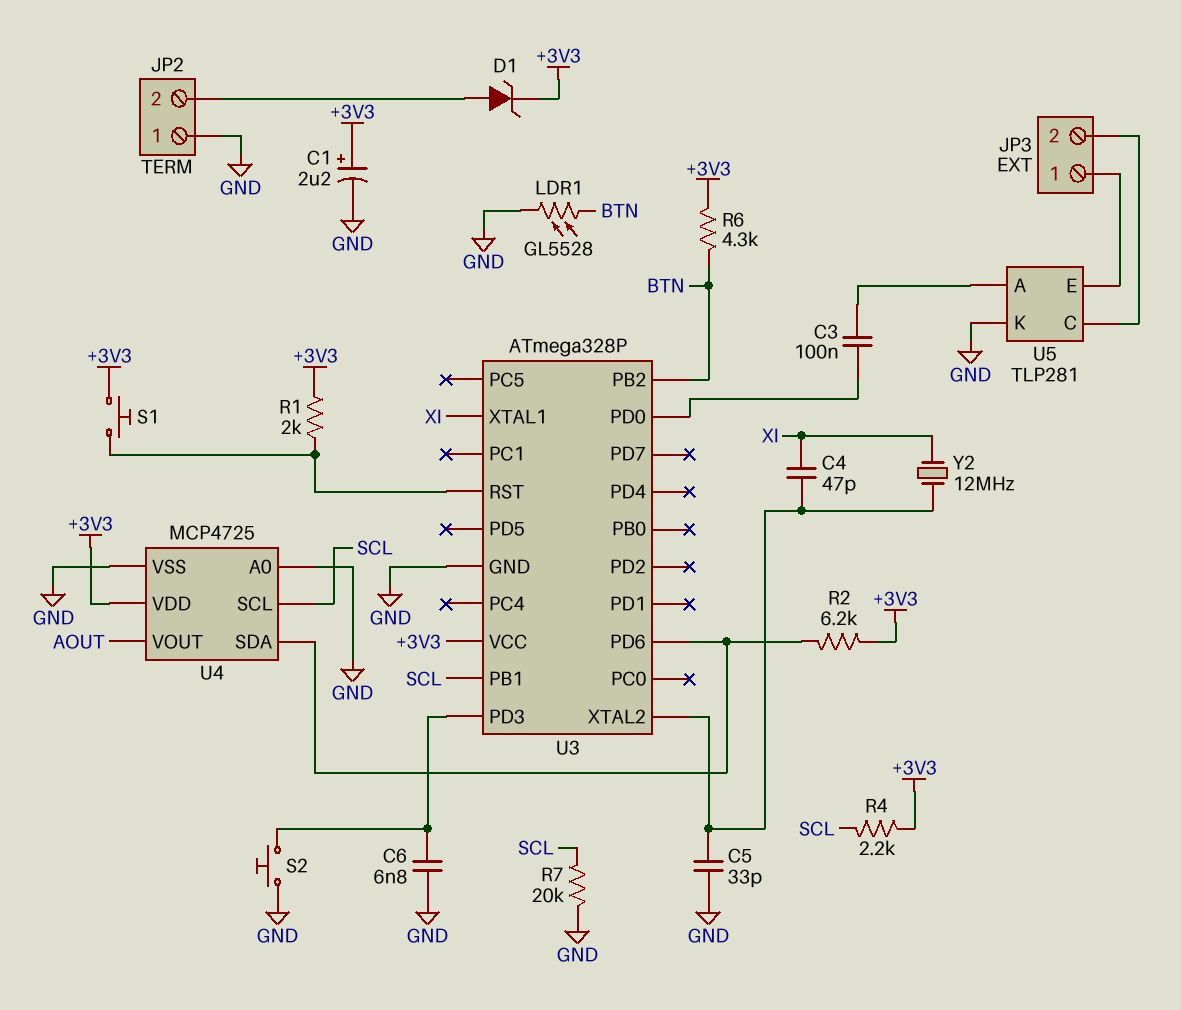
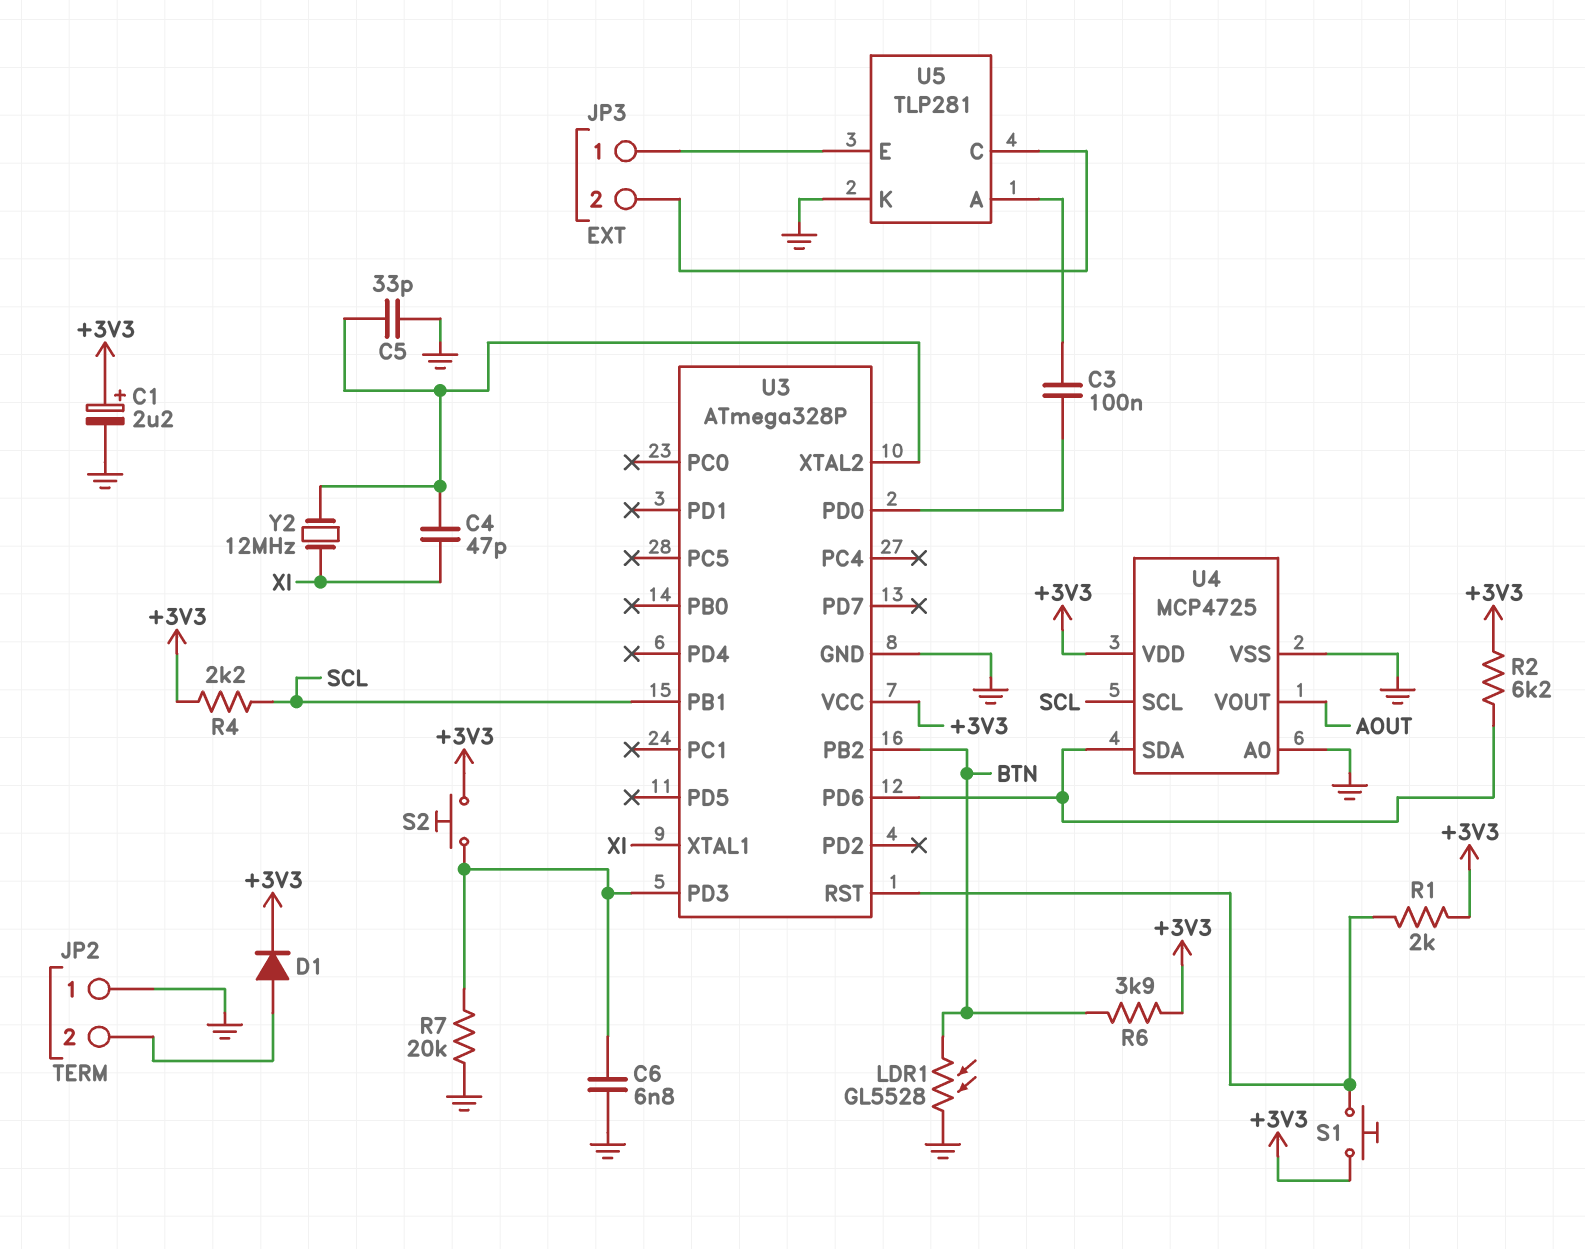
D1: zener (A JP2/2, K +3V3) -> diode (A JP2/2, K +3V3)
R6: 4.3k (+3V3, BTN) -> 3.9k (+3V3, BTN)
R7: 20k (GND, SCL) -> 20k (GND, U3/PD3)
S2: button (GND, U3/PD3) -> button (+3V3, U3/PD3)

